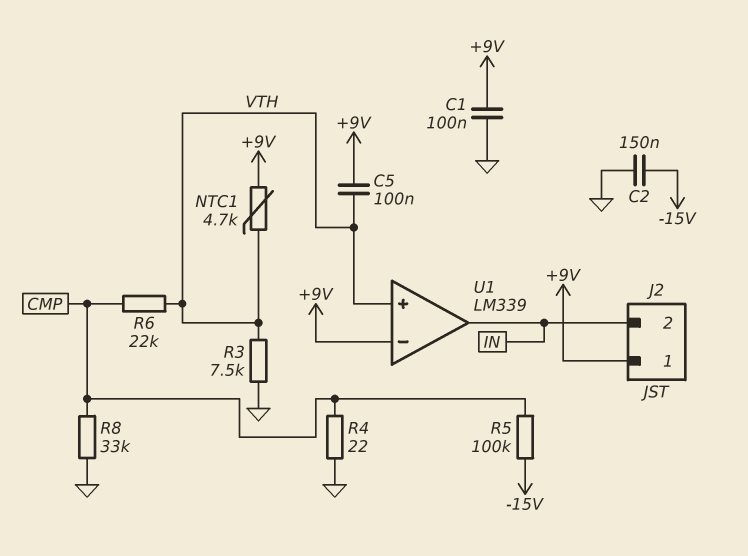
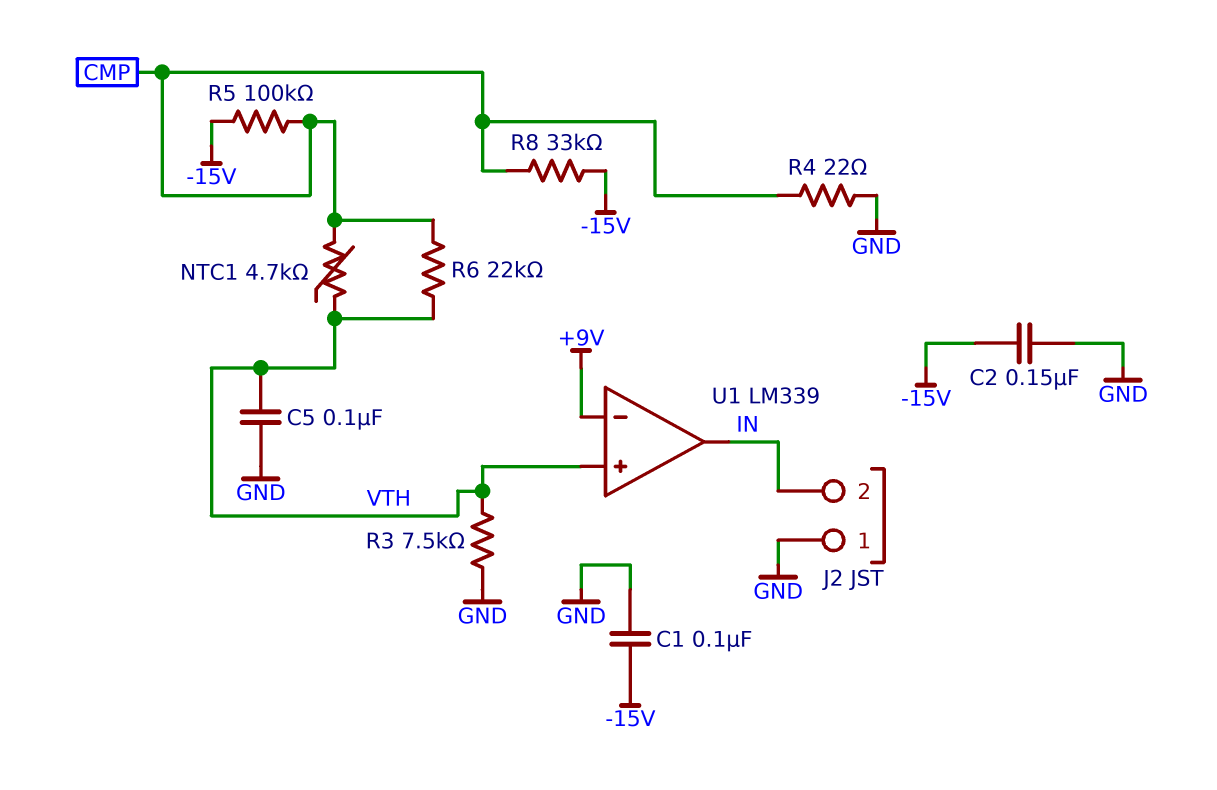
C1: 100nF (+9V, GND) -> 100nF (-15V, GND)
C5: 100nF (+9V, VTH) -> 100nF (GND, VTH)
J2 pin 1: +9V -> GND
NTC1: 4.7k (+9V, VTH) -> 4.7k (CMP, VTH)
R8: 33k (CMP, GND) -> 33k (-15V, CMP)

